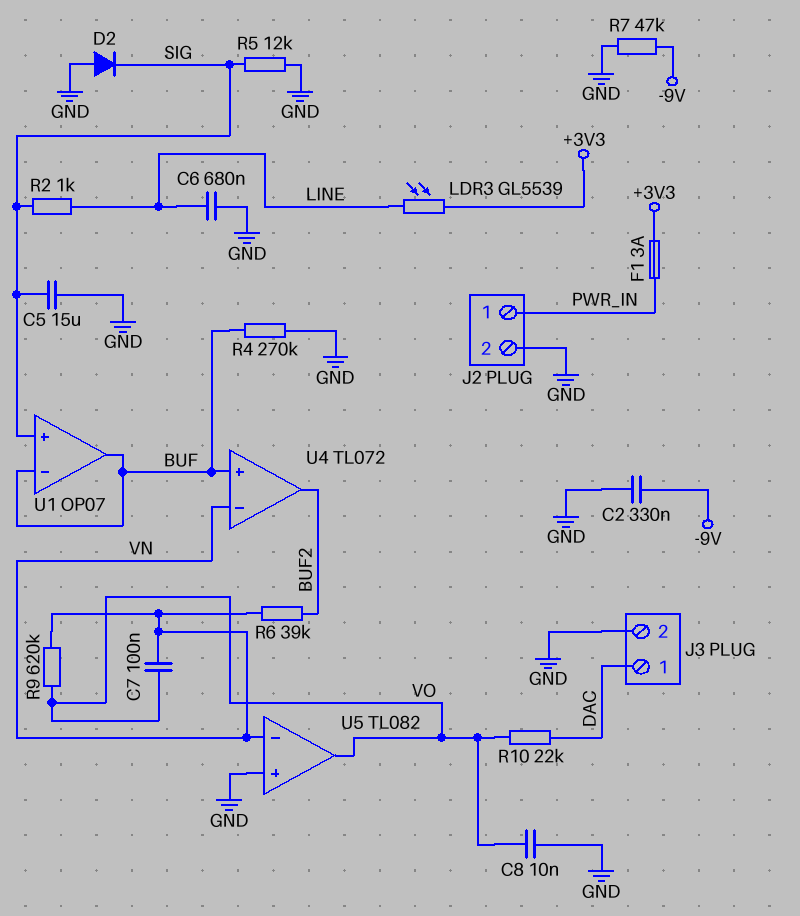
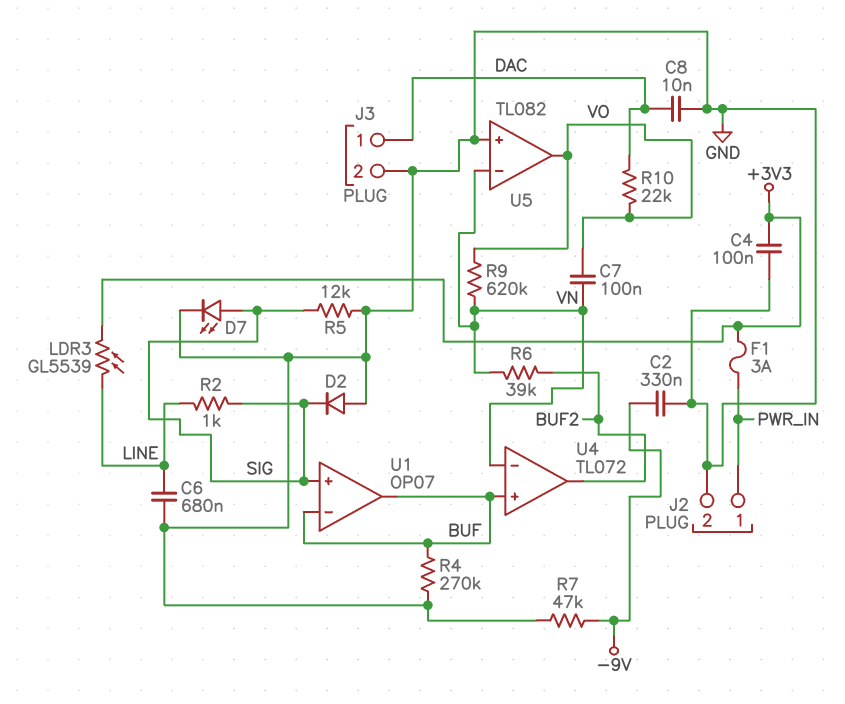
C4: none -> 100nF (+3V3, GND)
C5: 15uF (GND, SIG) -> none
C8: 10nF (GND, VO) -> 10nF (DAC, GND)
D7: none -> LED (A SIG, K GND)

